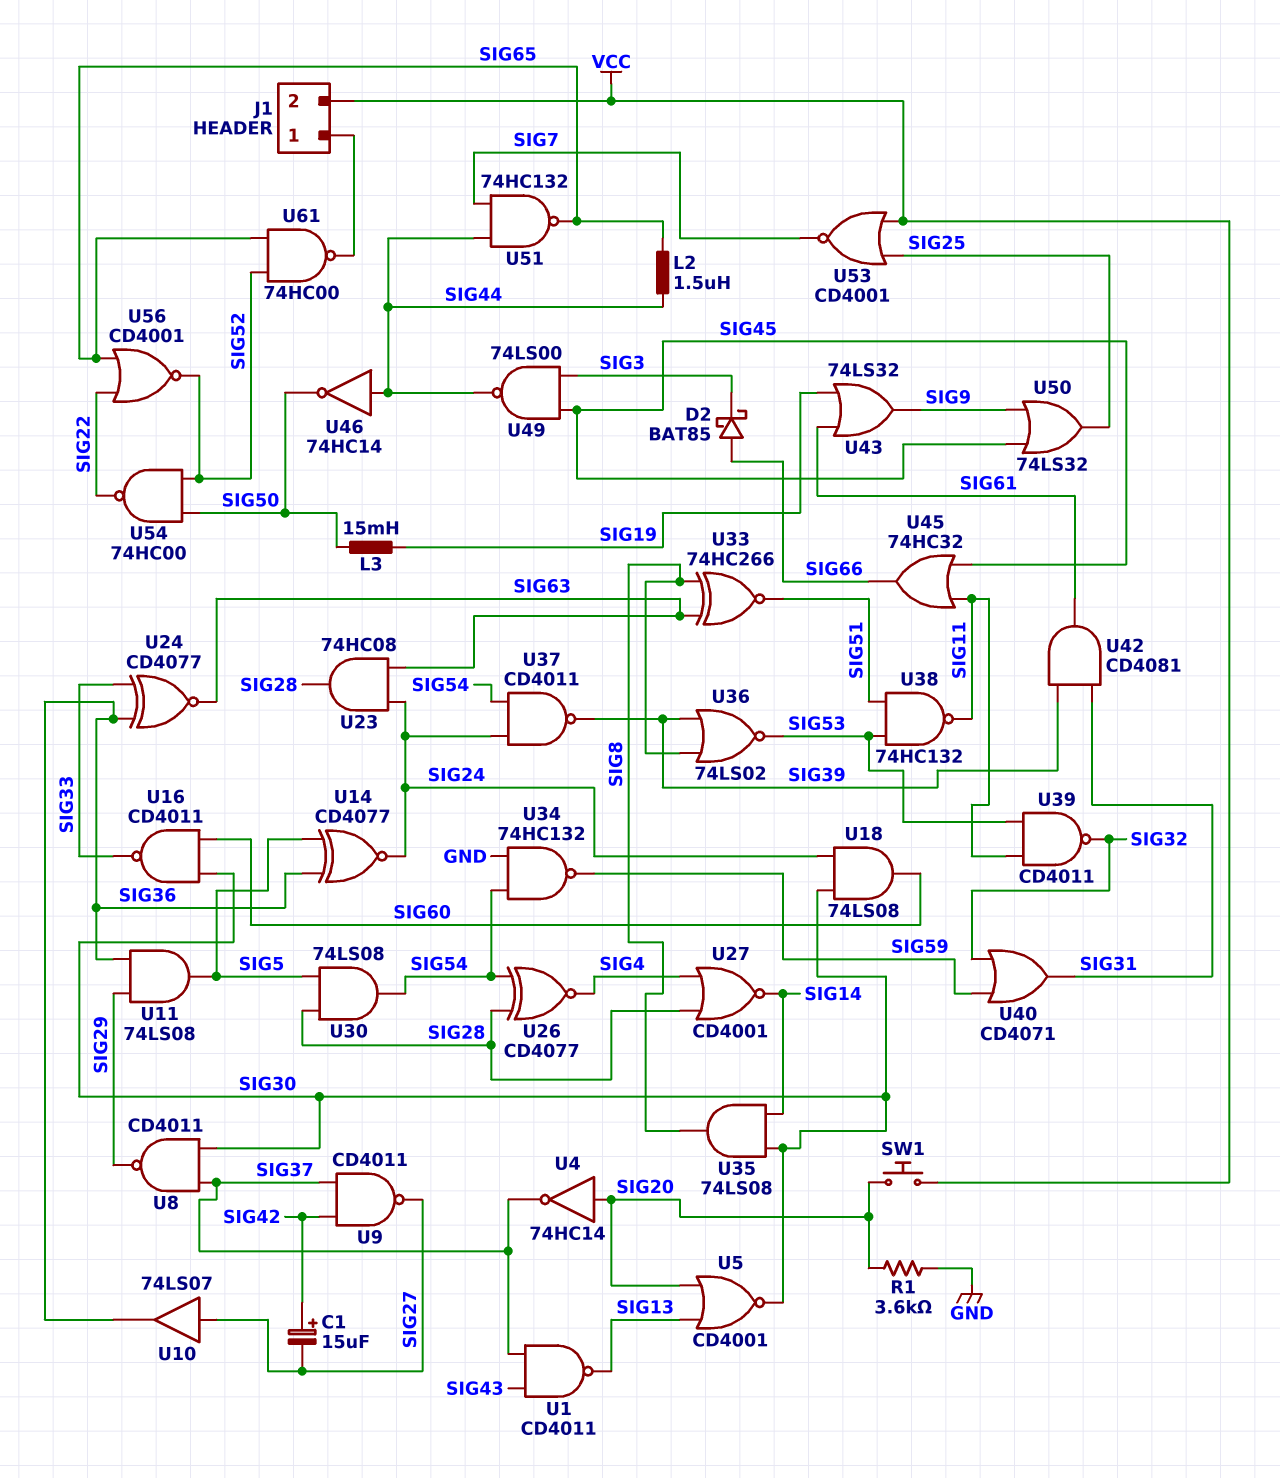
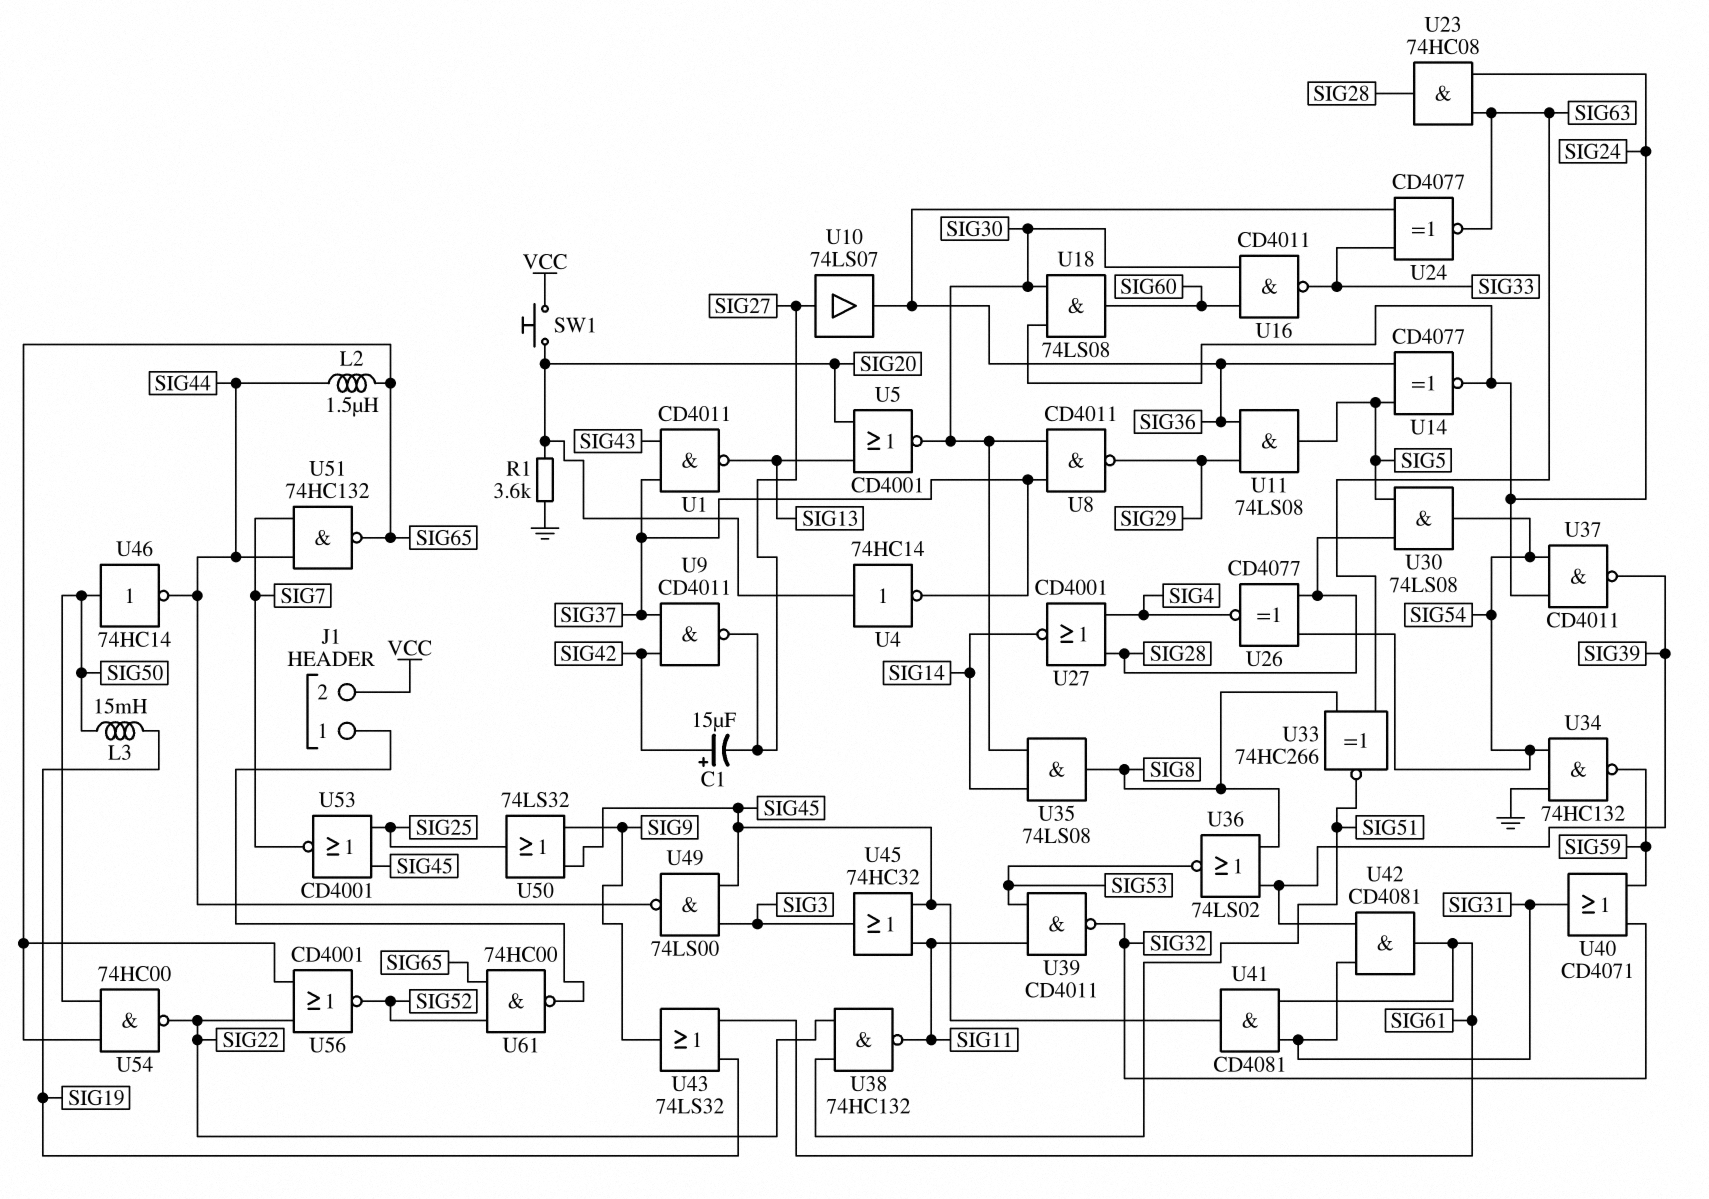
D2: schottky BAT85 (A SIG66, K SIG3) -> none
U38: NAND 74HC132 (in SIG51, in SIG53, out SIG11) -> NAND 74HC132 (in SIG22, in SIG51, out SIG11)
U41: none -> AND CD4081 (in SIG31, in SIG61, out SIG45)
U45: OR 74HC32 (in SIG11, in SIG45, out SIG66) -> OR 74HC32 (in SIG11, in SIG45, out SIG3)
U46: NOT 74HC14 (in SIG44, out SIG50) -> NOT 74HC14 (in SIG50, out SIG44)
U53: NOR CD4001 (in SIG25, in VCC, out SIG7) -> NOR CD4001 (in SIG25, in SIG45, out SIG7)
U54: NAND 74HC00 (in SIG50, in SIG52, out SIG22) -> NAND 74HC00 (in SIG50, in SIG65, out SIG22)

